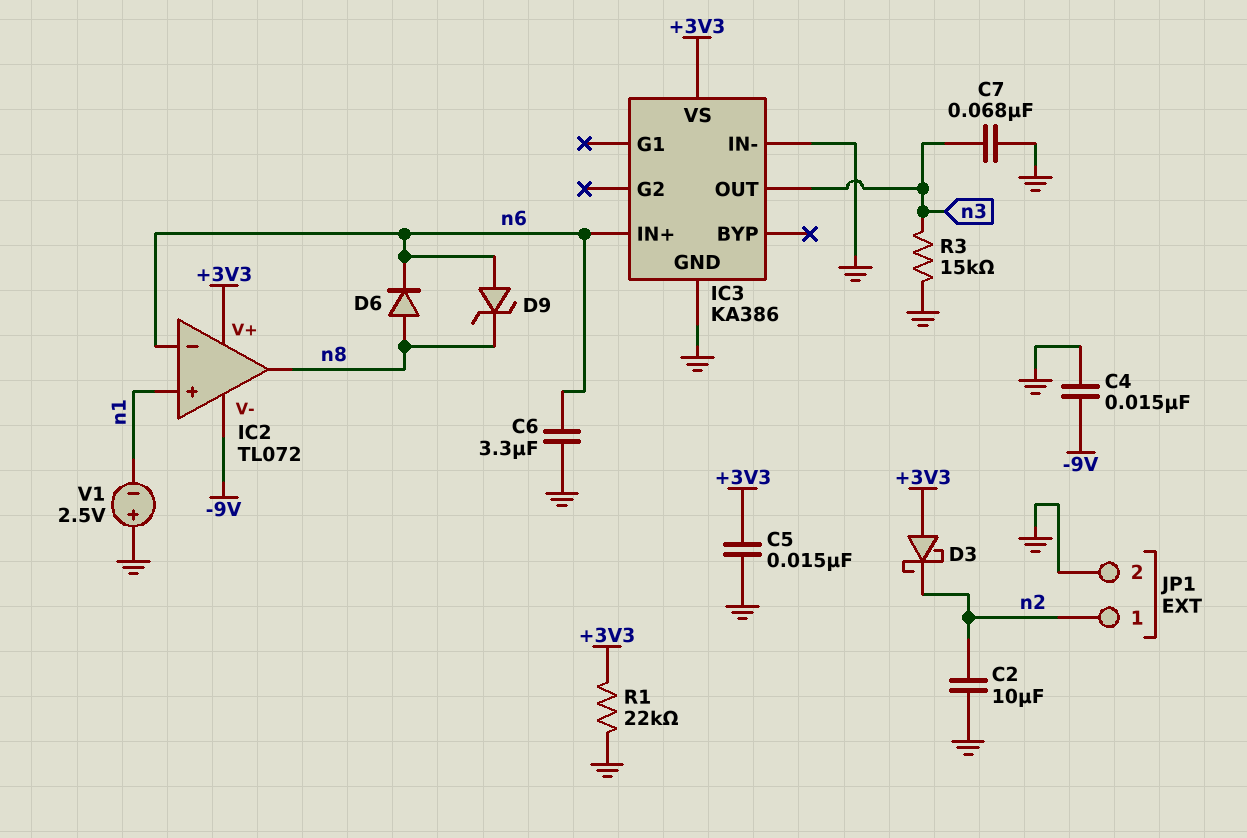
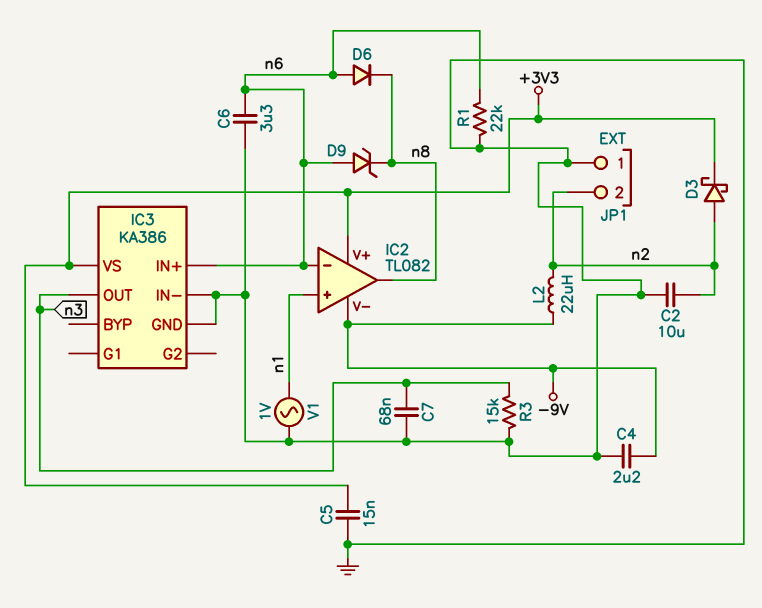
C4: 15nF (-9V, GND) -> 2.2uF (-9V, GND)
D3: schottky (A +3V3, K n2) -> schottky (A n2, K +3V3)
D6: diode (A n8, K n6) -> diode (A n6, K n8)
IC2: TL072 -> TL082
JP1 pin 1: n2 -> GND
JP1 pin 2: GND -> n2
L2: none -> 22uH (-9V, n2)
R1: 22k (+3V3, GND) -> 22k (GND, n6)
V1: 2.5V (plus GND, minus n1) -> AC 1V (GND, n1)

